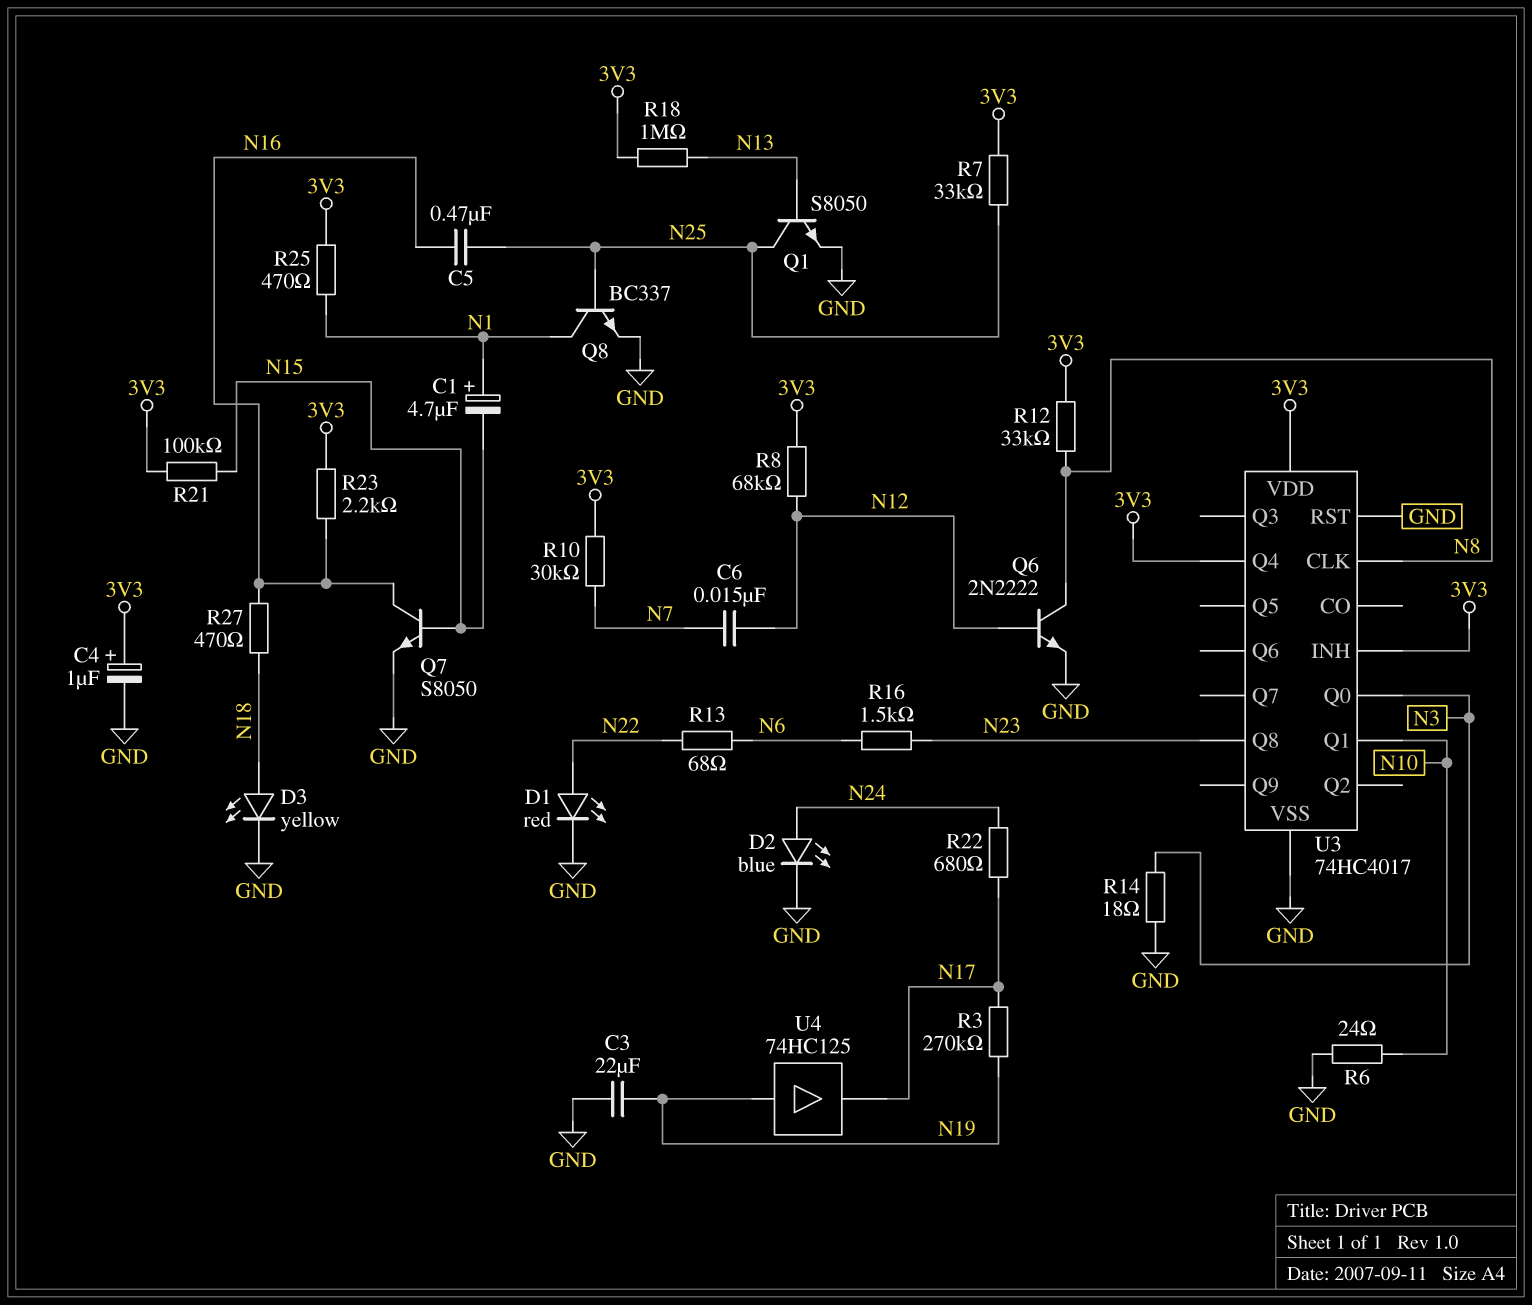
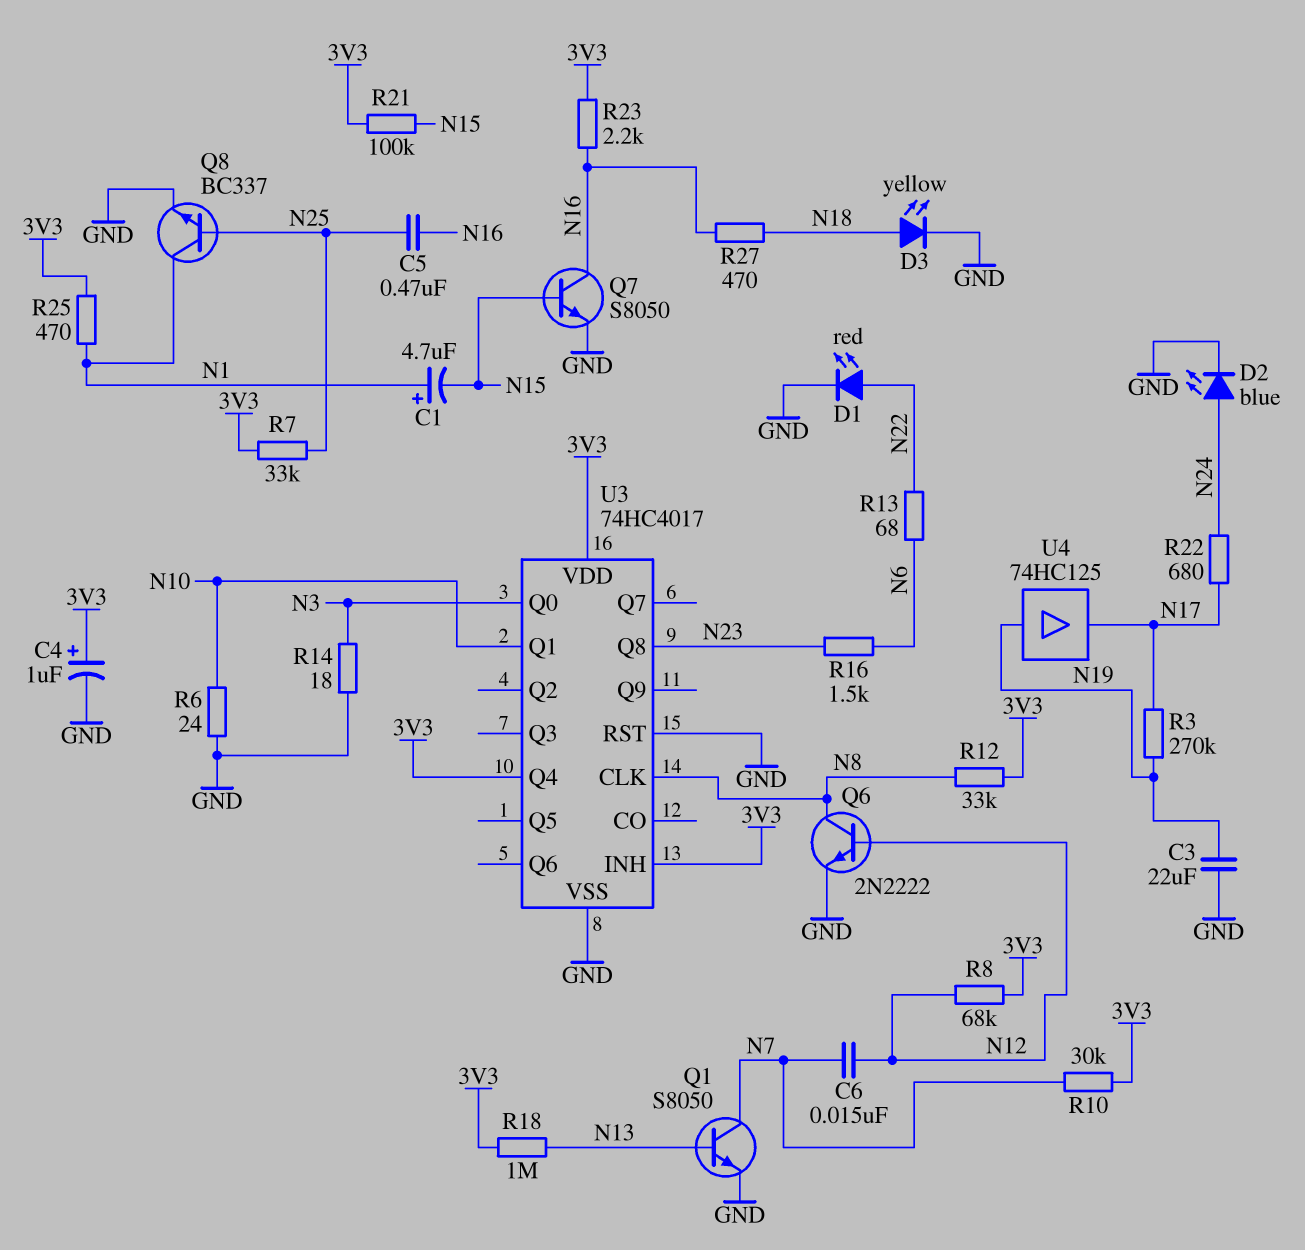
Q1: NPN S8050 (B N13, C N25, E GND) -> NPN S8050 (B N13, C N7, E GND)

